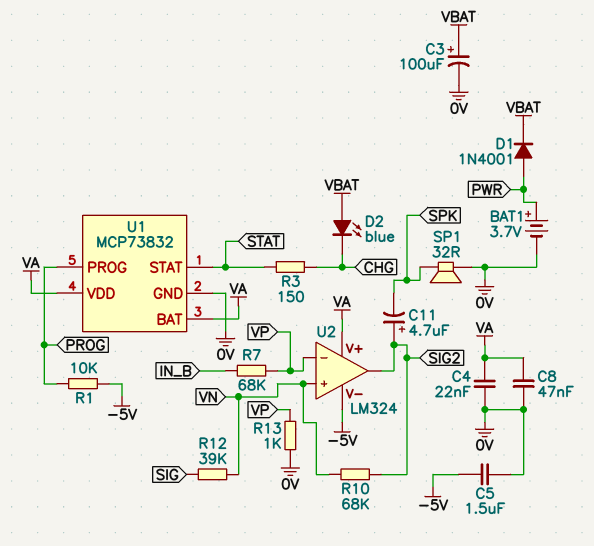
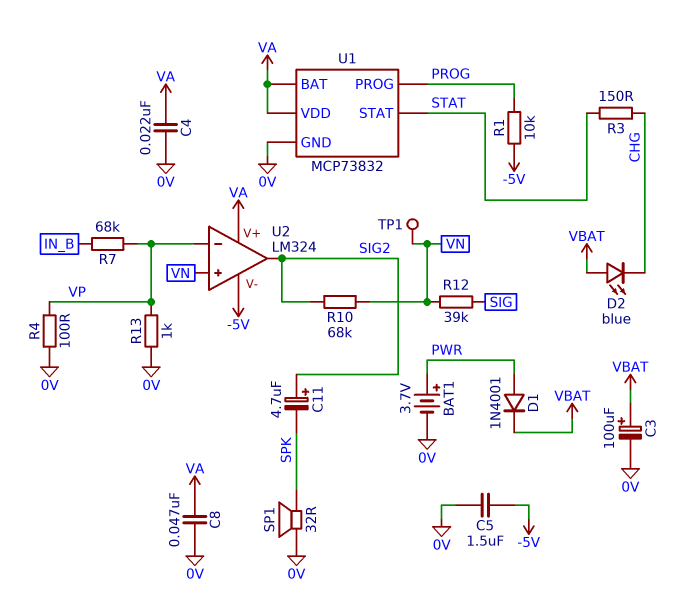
R4: none -> 100 (0V, VP)
TP1: none -> test point (VN)

